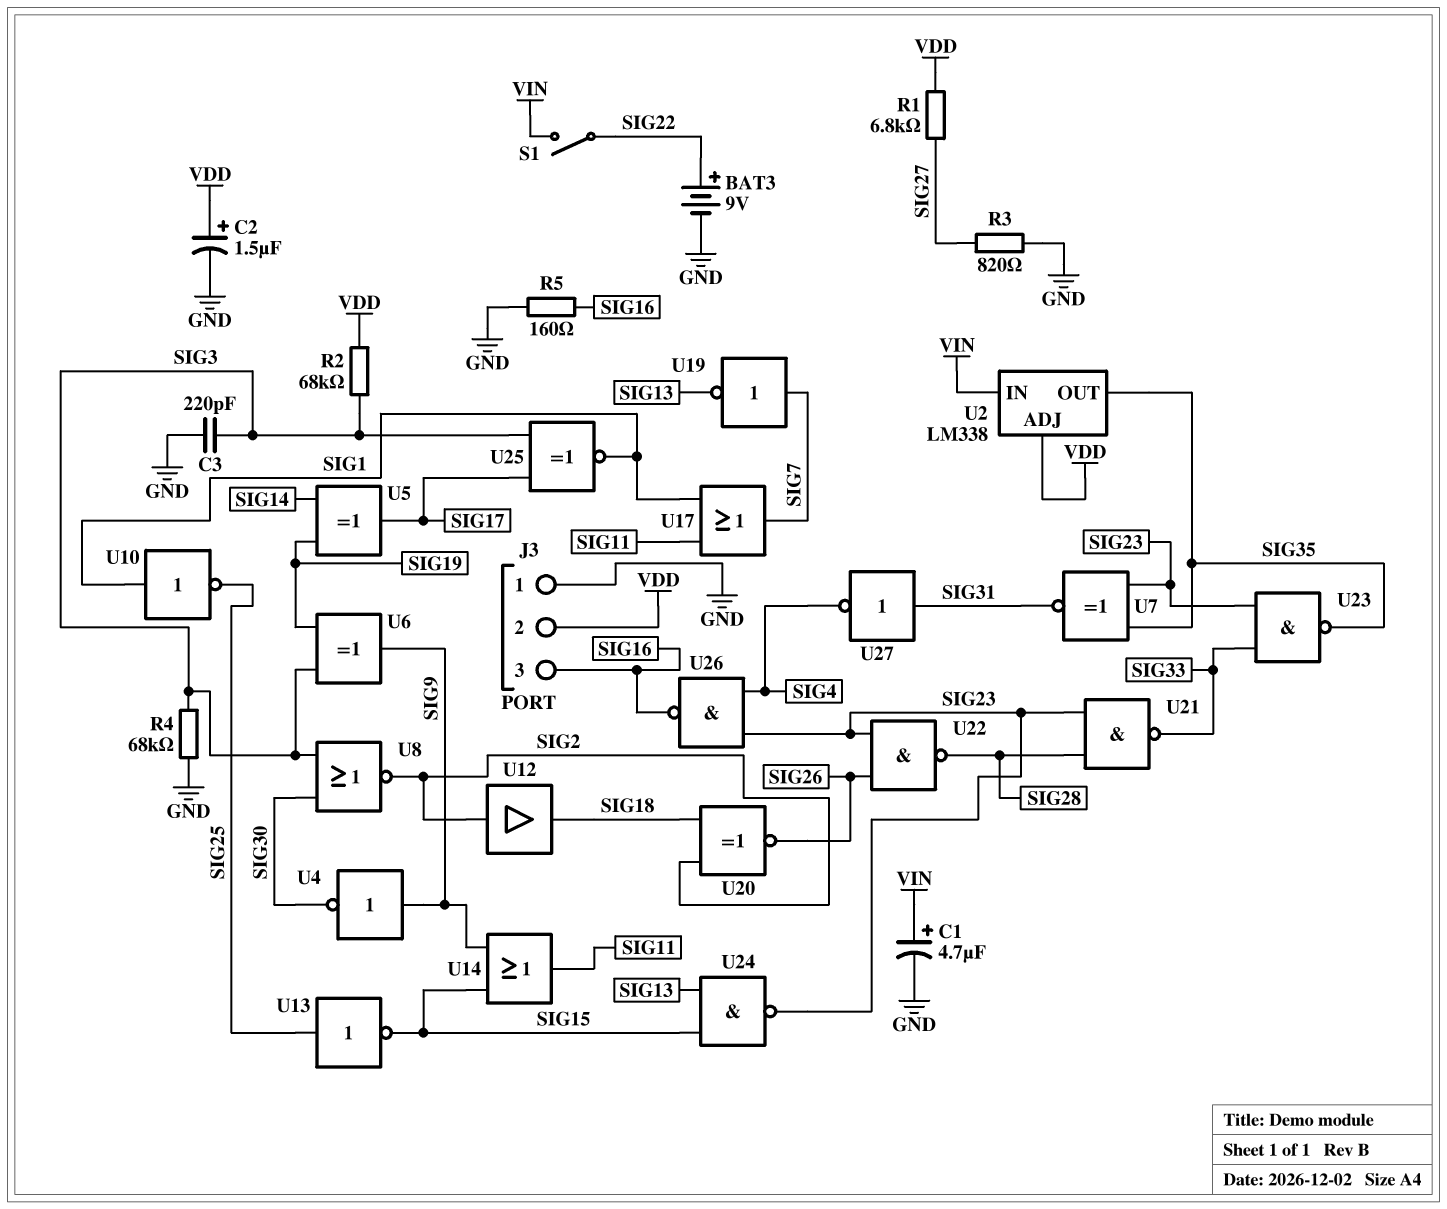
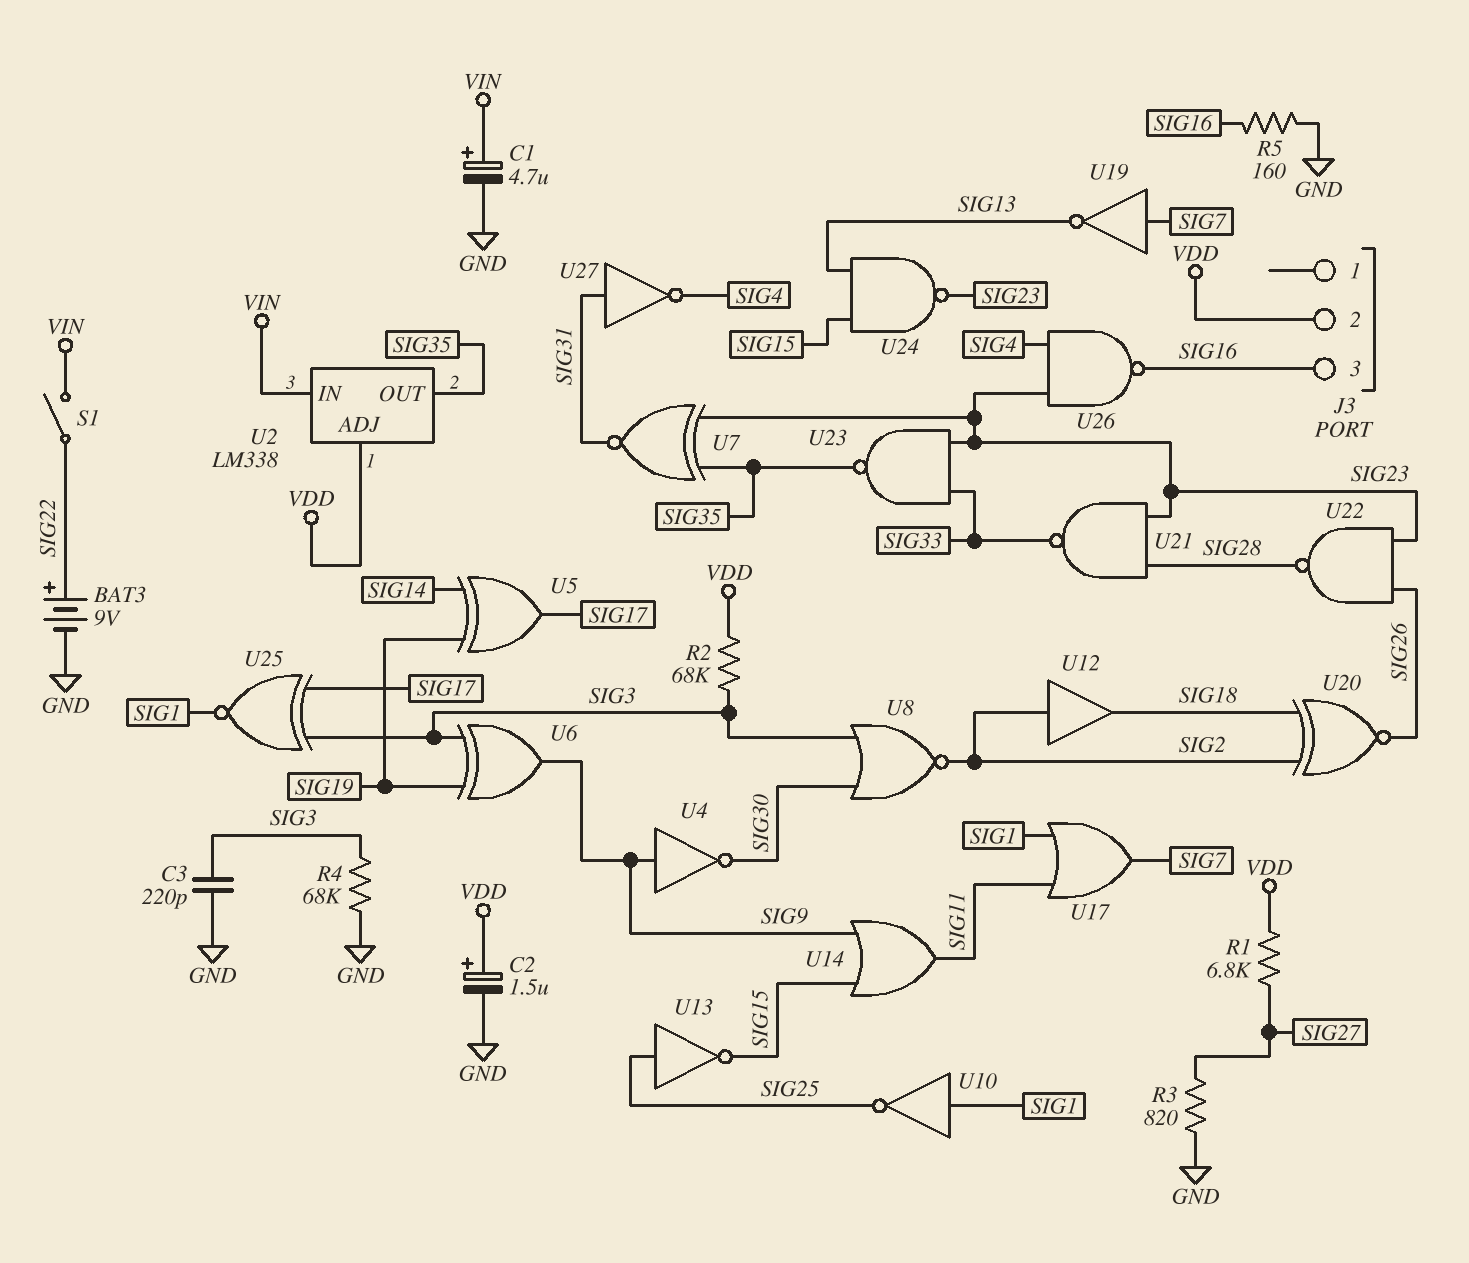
J3 pin 1: GND -> none

